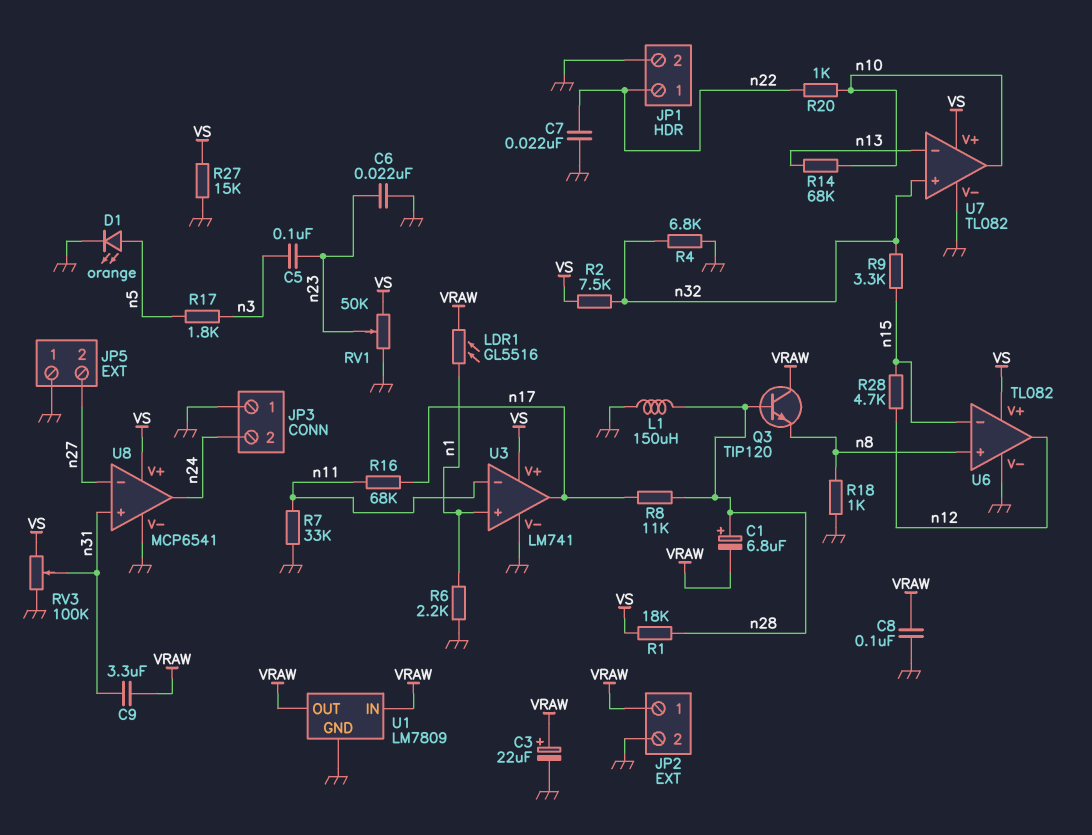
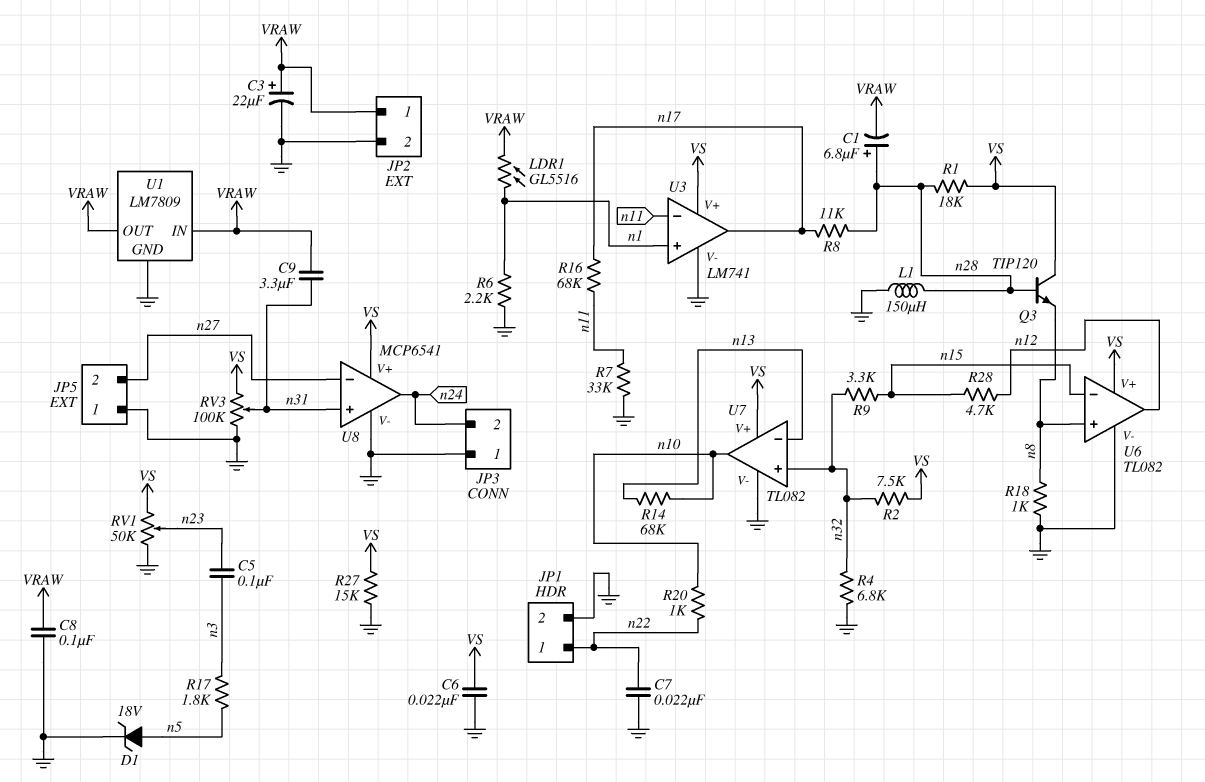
C6: 22nF (GND, n23) -> 22nF (GND, VS)
D1: LED orange (A n5, K GND) -> zener 18V (A n5, K GND)
Q3: NPN TIP120 (B n28, C VRAW, E n8) -> NPN TIP120 (B n28, C VS, E n8)

